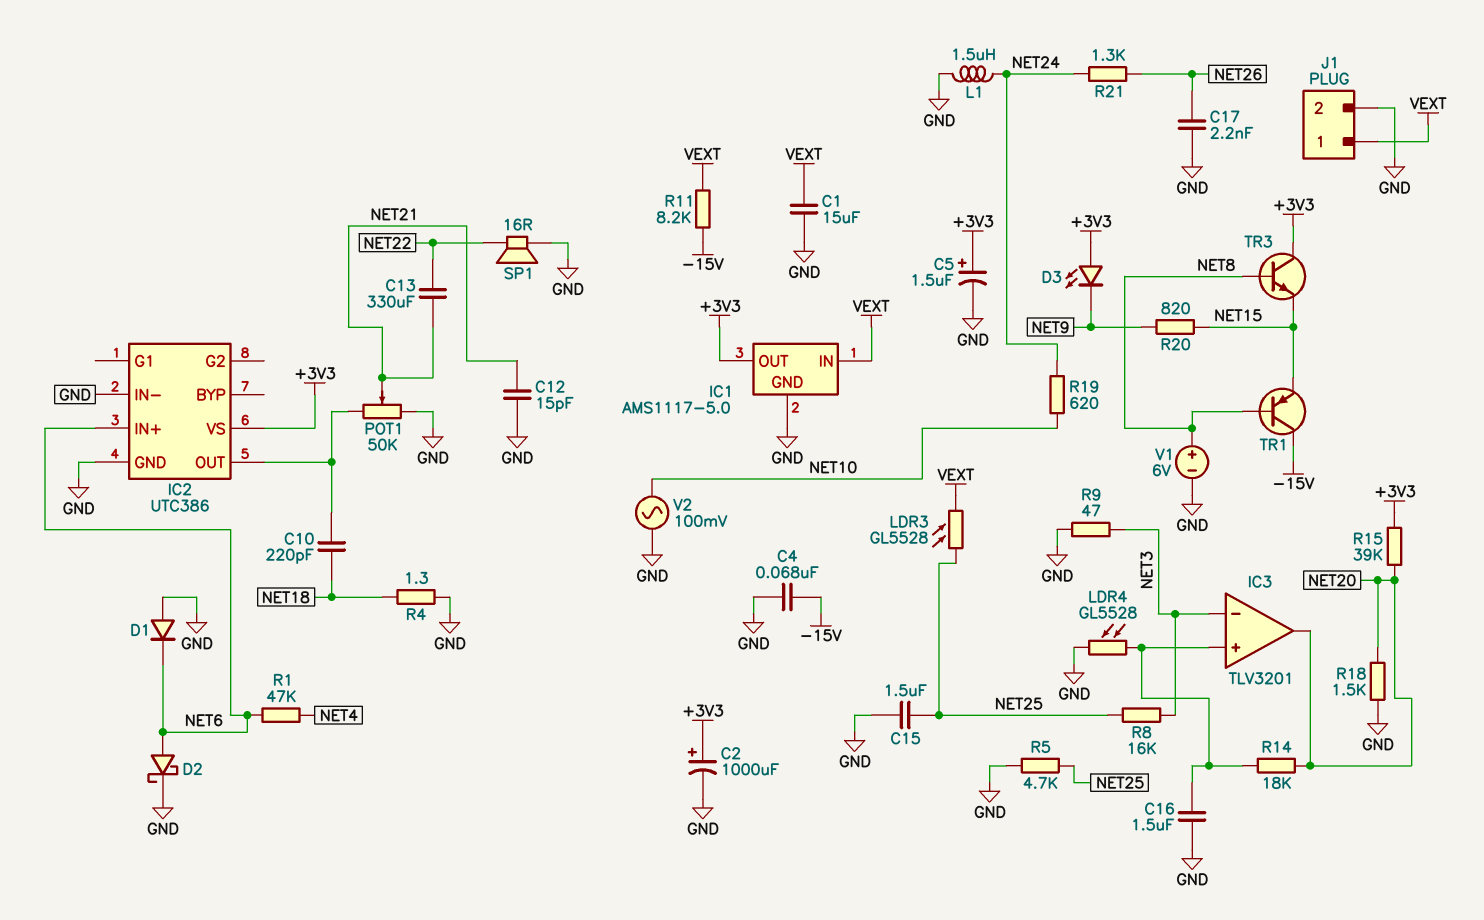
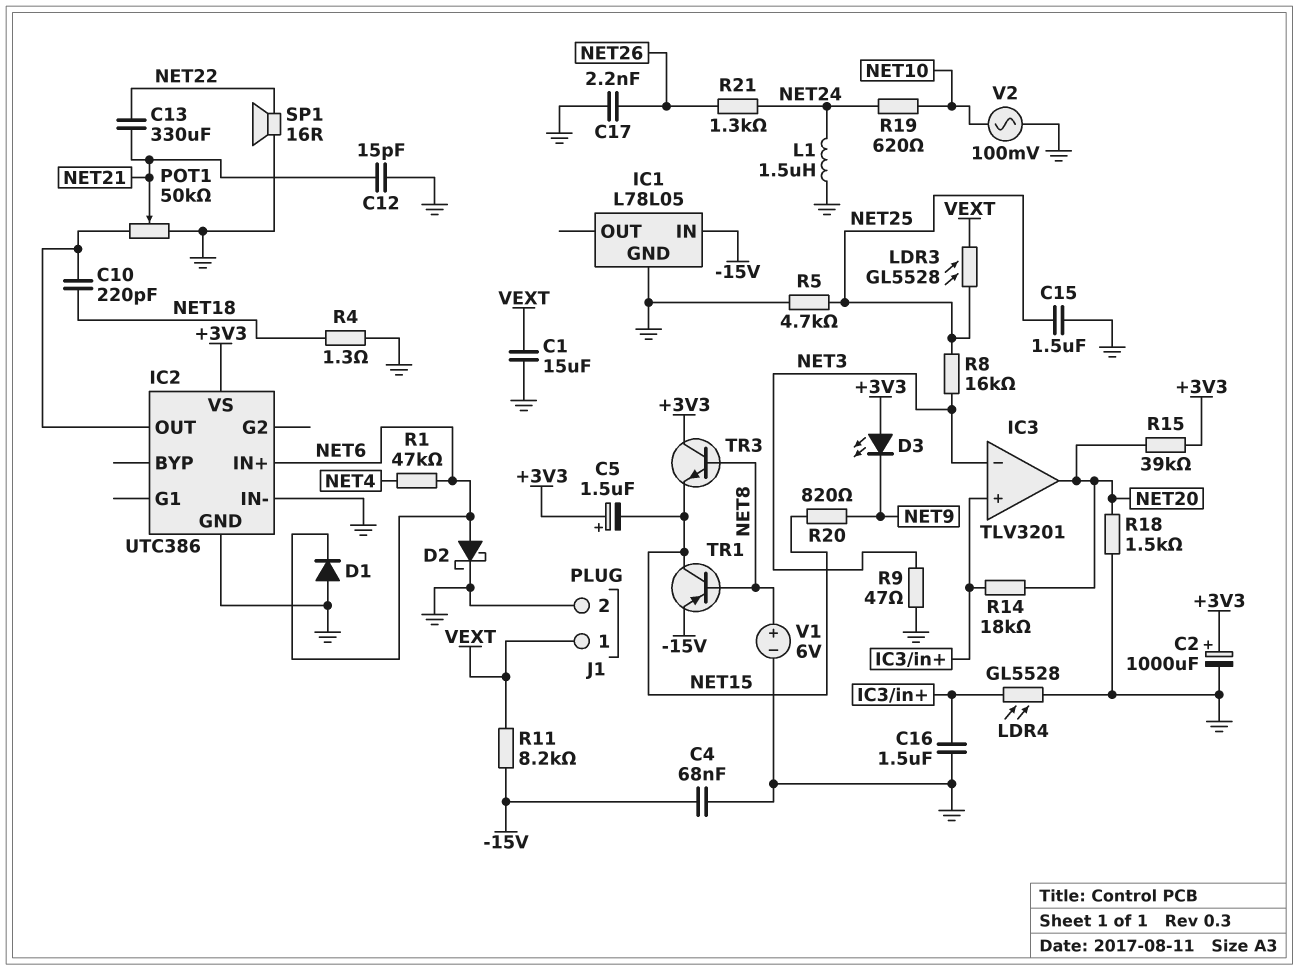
C5: 1.5uF (plus +3V3, minus GND) -> 1.5uF (plus +3V3, minus NET15)
IC1: AMS1117-5.0 -> L78L05
IC1 pin IN: VEXT -> -15V
IC1 pin OUT: +3V3 -> none
TR1: PNP (B NET8, C -15V, E NET15) -> PNP (B NET8, C NET15, E -15V)

